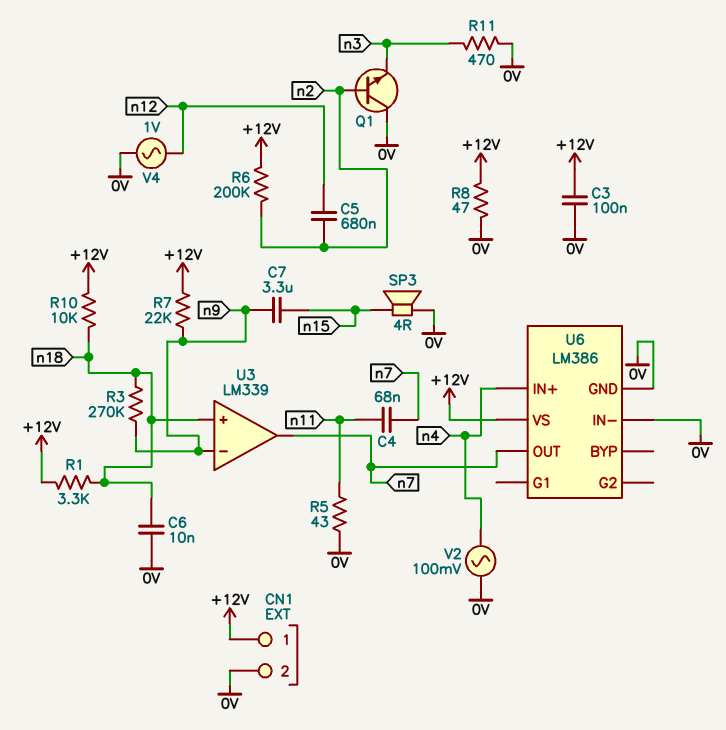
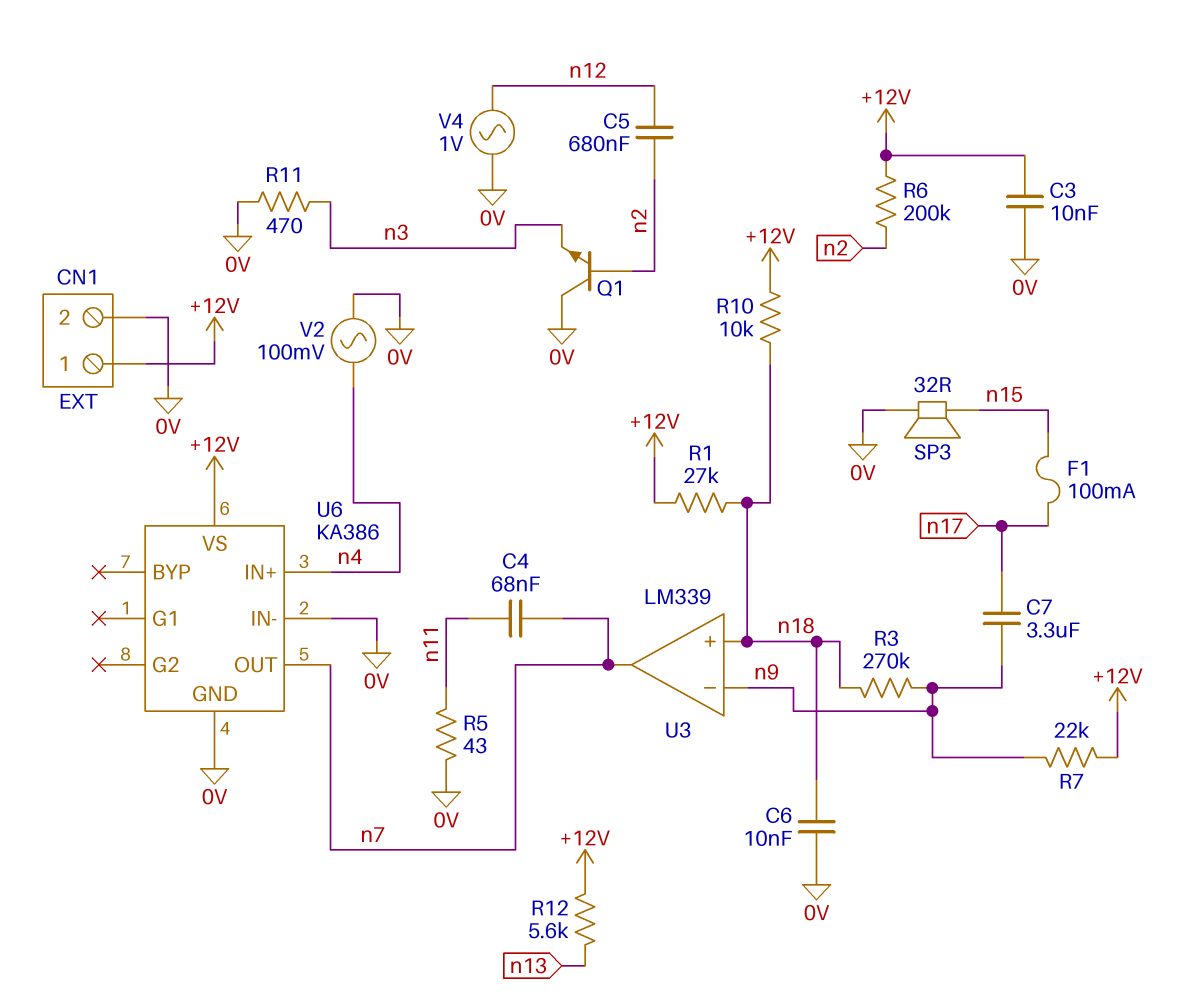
C3: 100nF (+12V, 0V) -> 10nF (+12V, 0V)
C7: 3.3uF (n9, n15) -> 3.3uF (n9, n17)
F1: none -> 100mA (n15, n17)
R1: 3.3k (+12V, n18) -> 27k (+12V, n18)
R8: 47 (+12V, 0V) -> none
R12: none -> 5.6k (+12V, n13)
SP3: speaker 4R (0V, n15) -> speaker 32R (0V, n15)
U6: LM386 -> KA386

